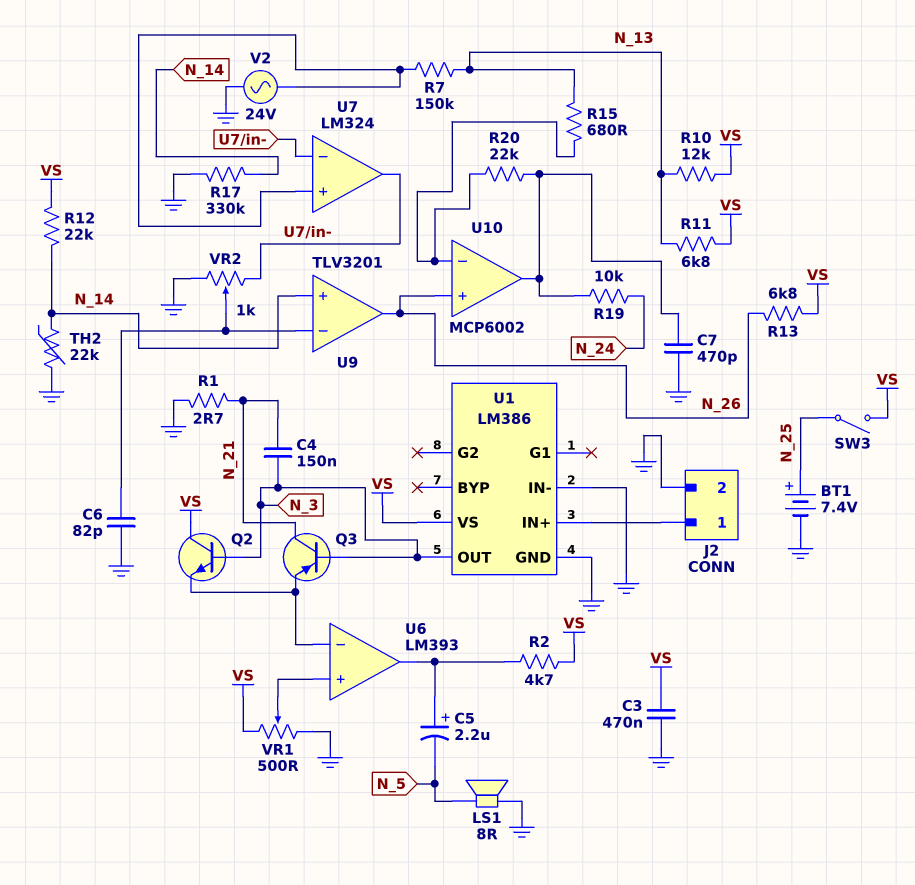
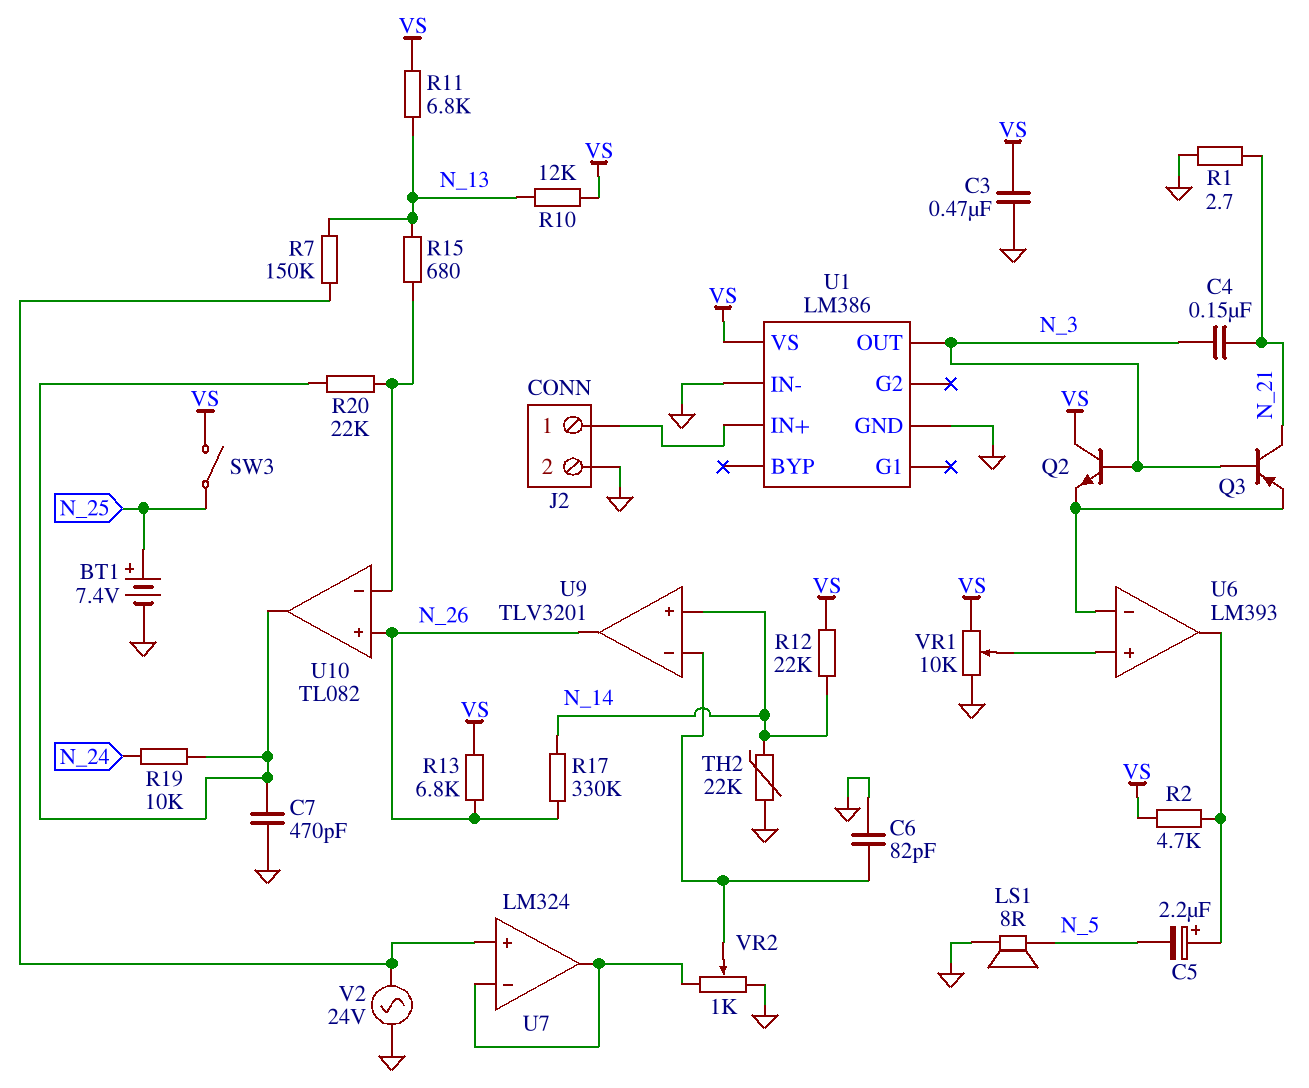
R17: 330k (GND, N_14) -> 330k (N_14, N_26)
U10: MCP6002 -> TL082
VR1: 500 (GND, VS, wiper U6/in+) -> 10k (GND, VS, wiper U6/in+)

